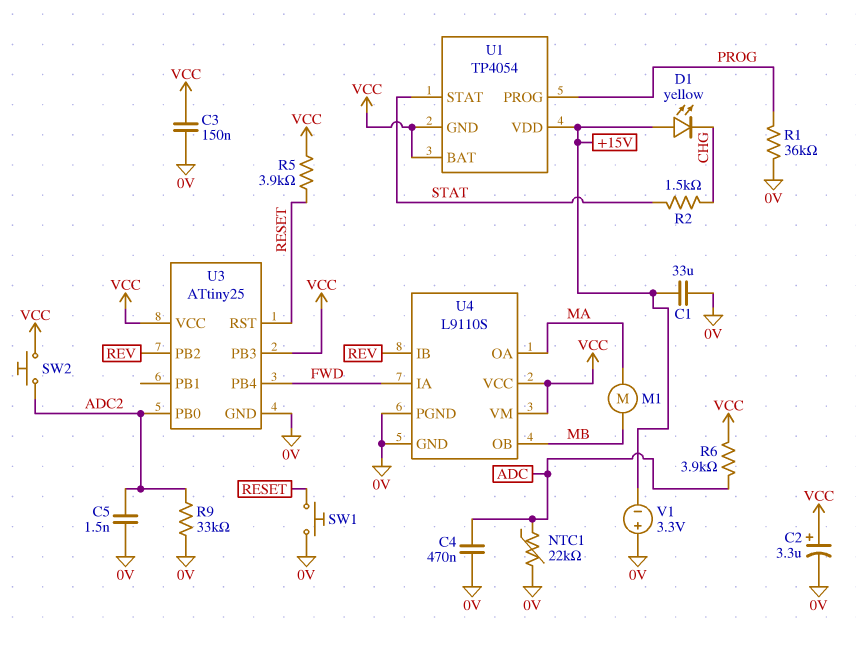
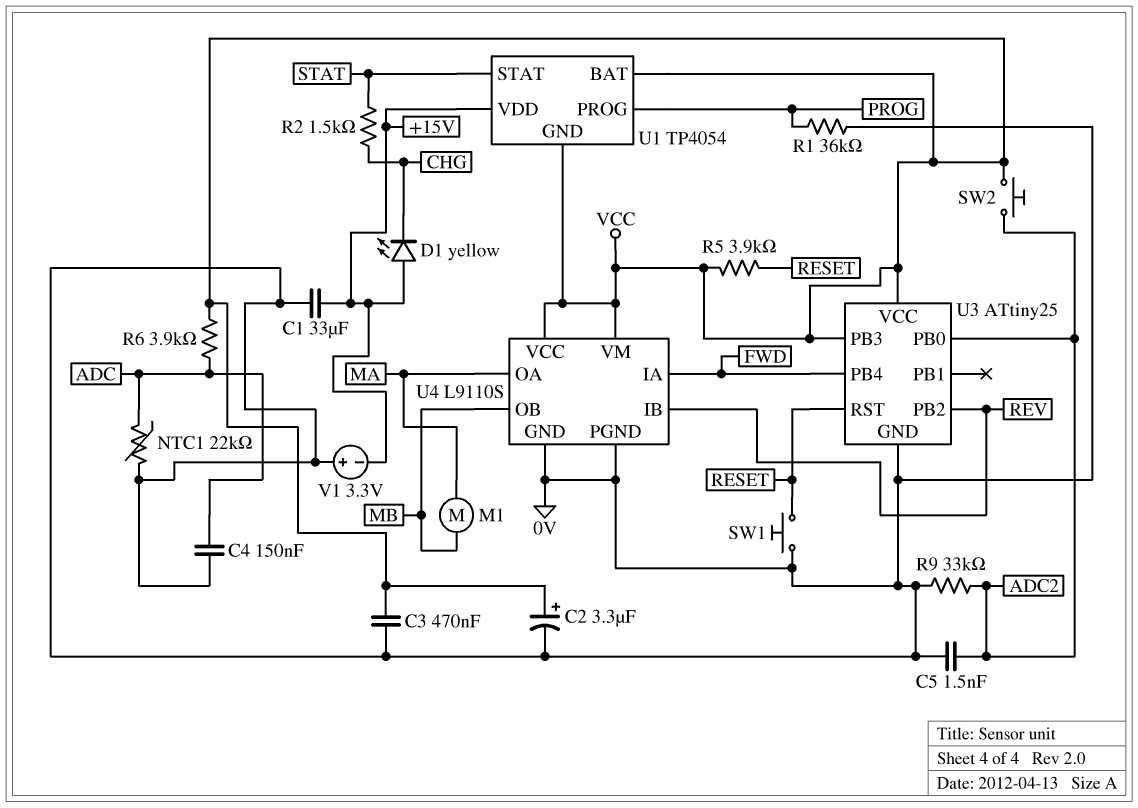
C3: 150nF (0V, VCC) -> 470nF (0V, VCC)
C4: 470nF (0V, ADC) -> 150nF (0V, ADC)

